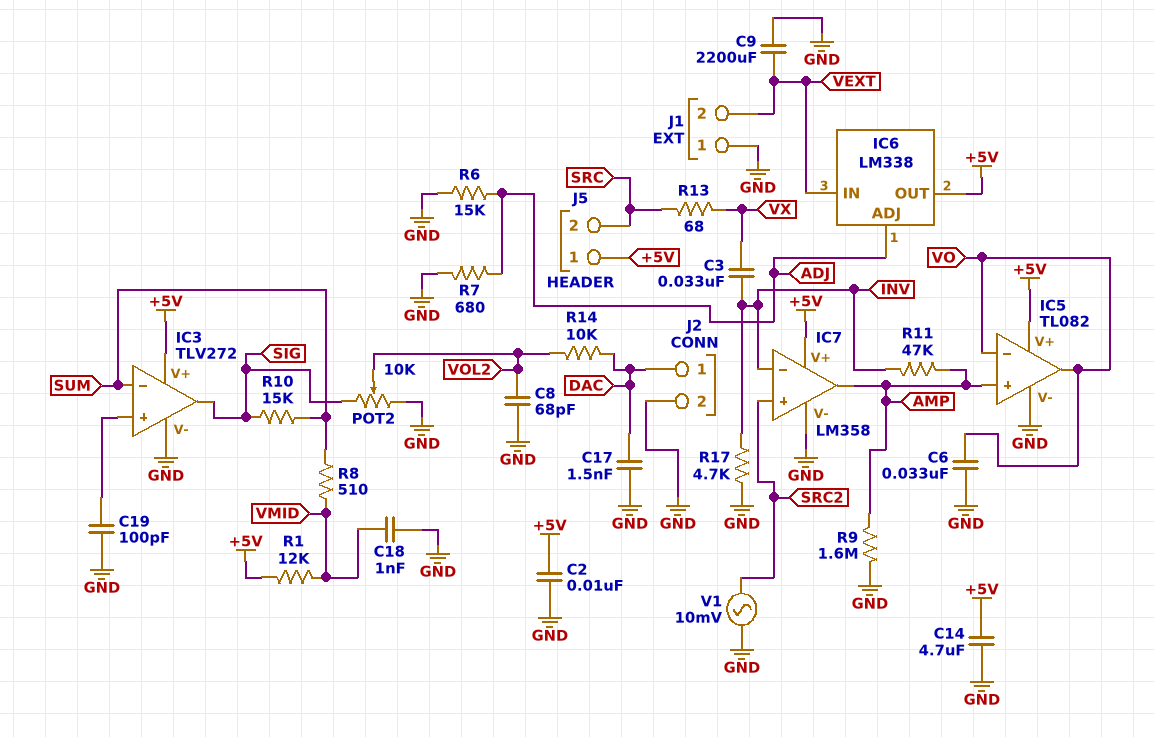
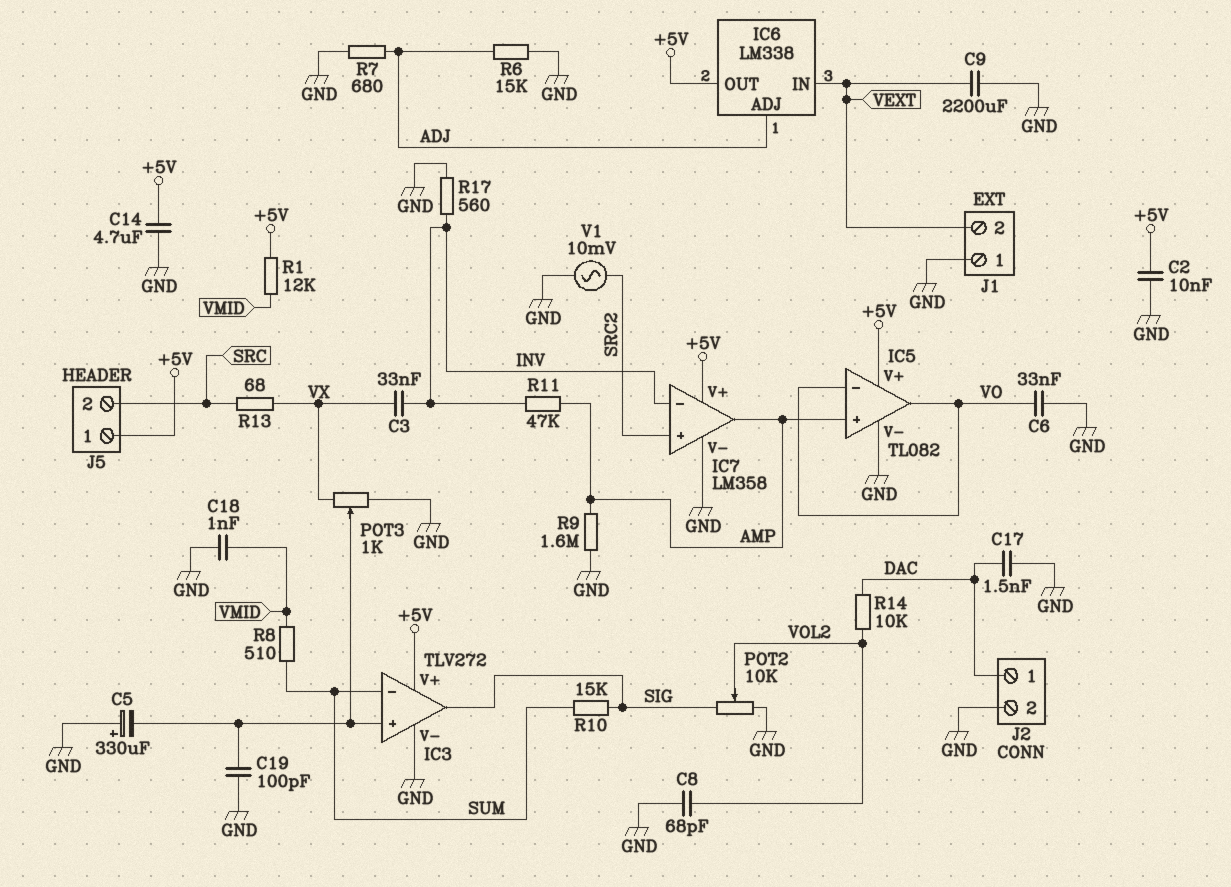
C5: none -> 330uF (plus GND, minus IC3/in+)
POT3: none -> 1k (GND, VX, wiper IC3/in+)
R17: 4.7k (GND, INV) -> 560 (GND, INV)

